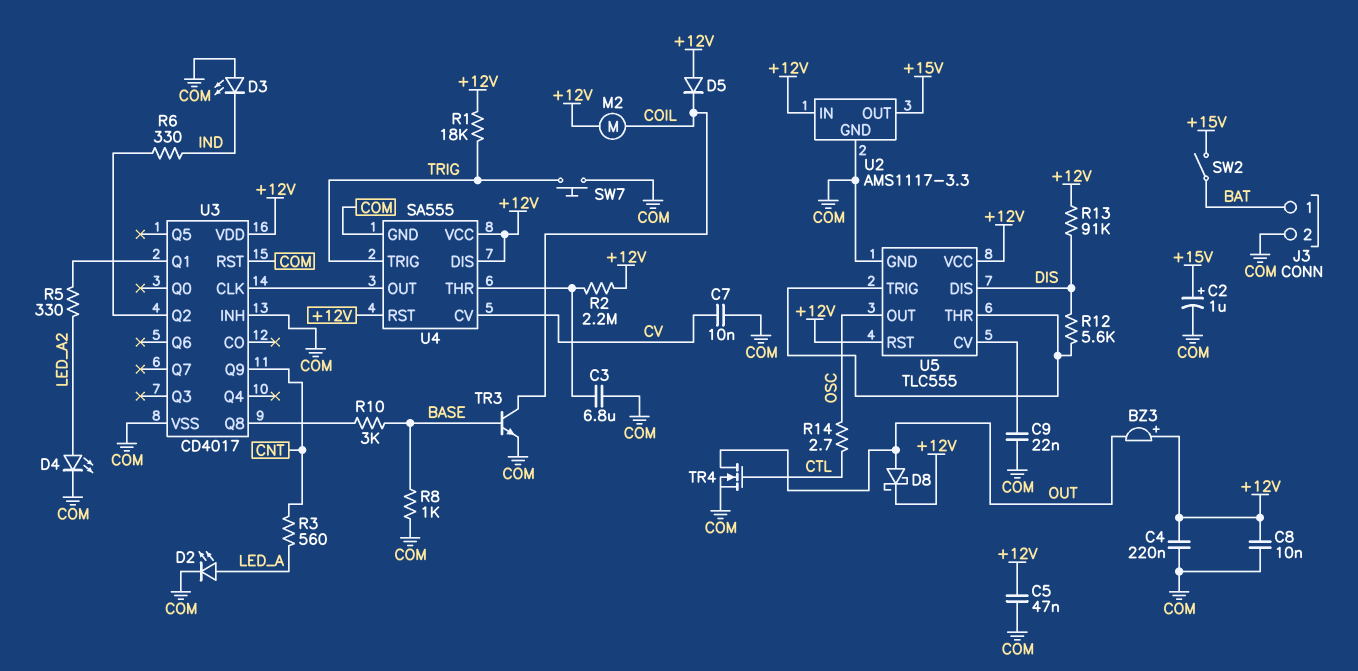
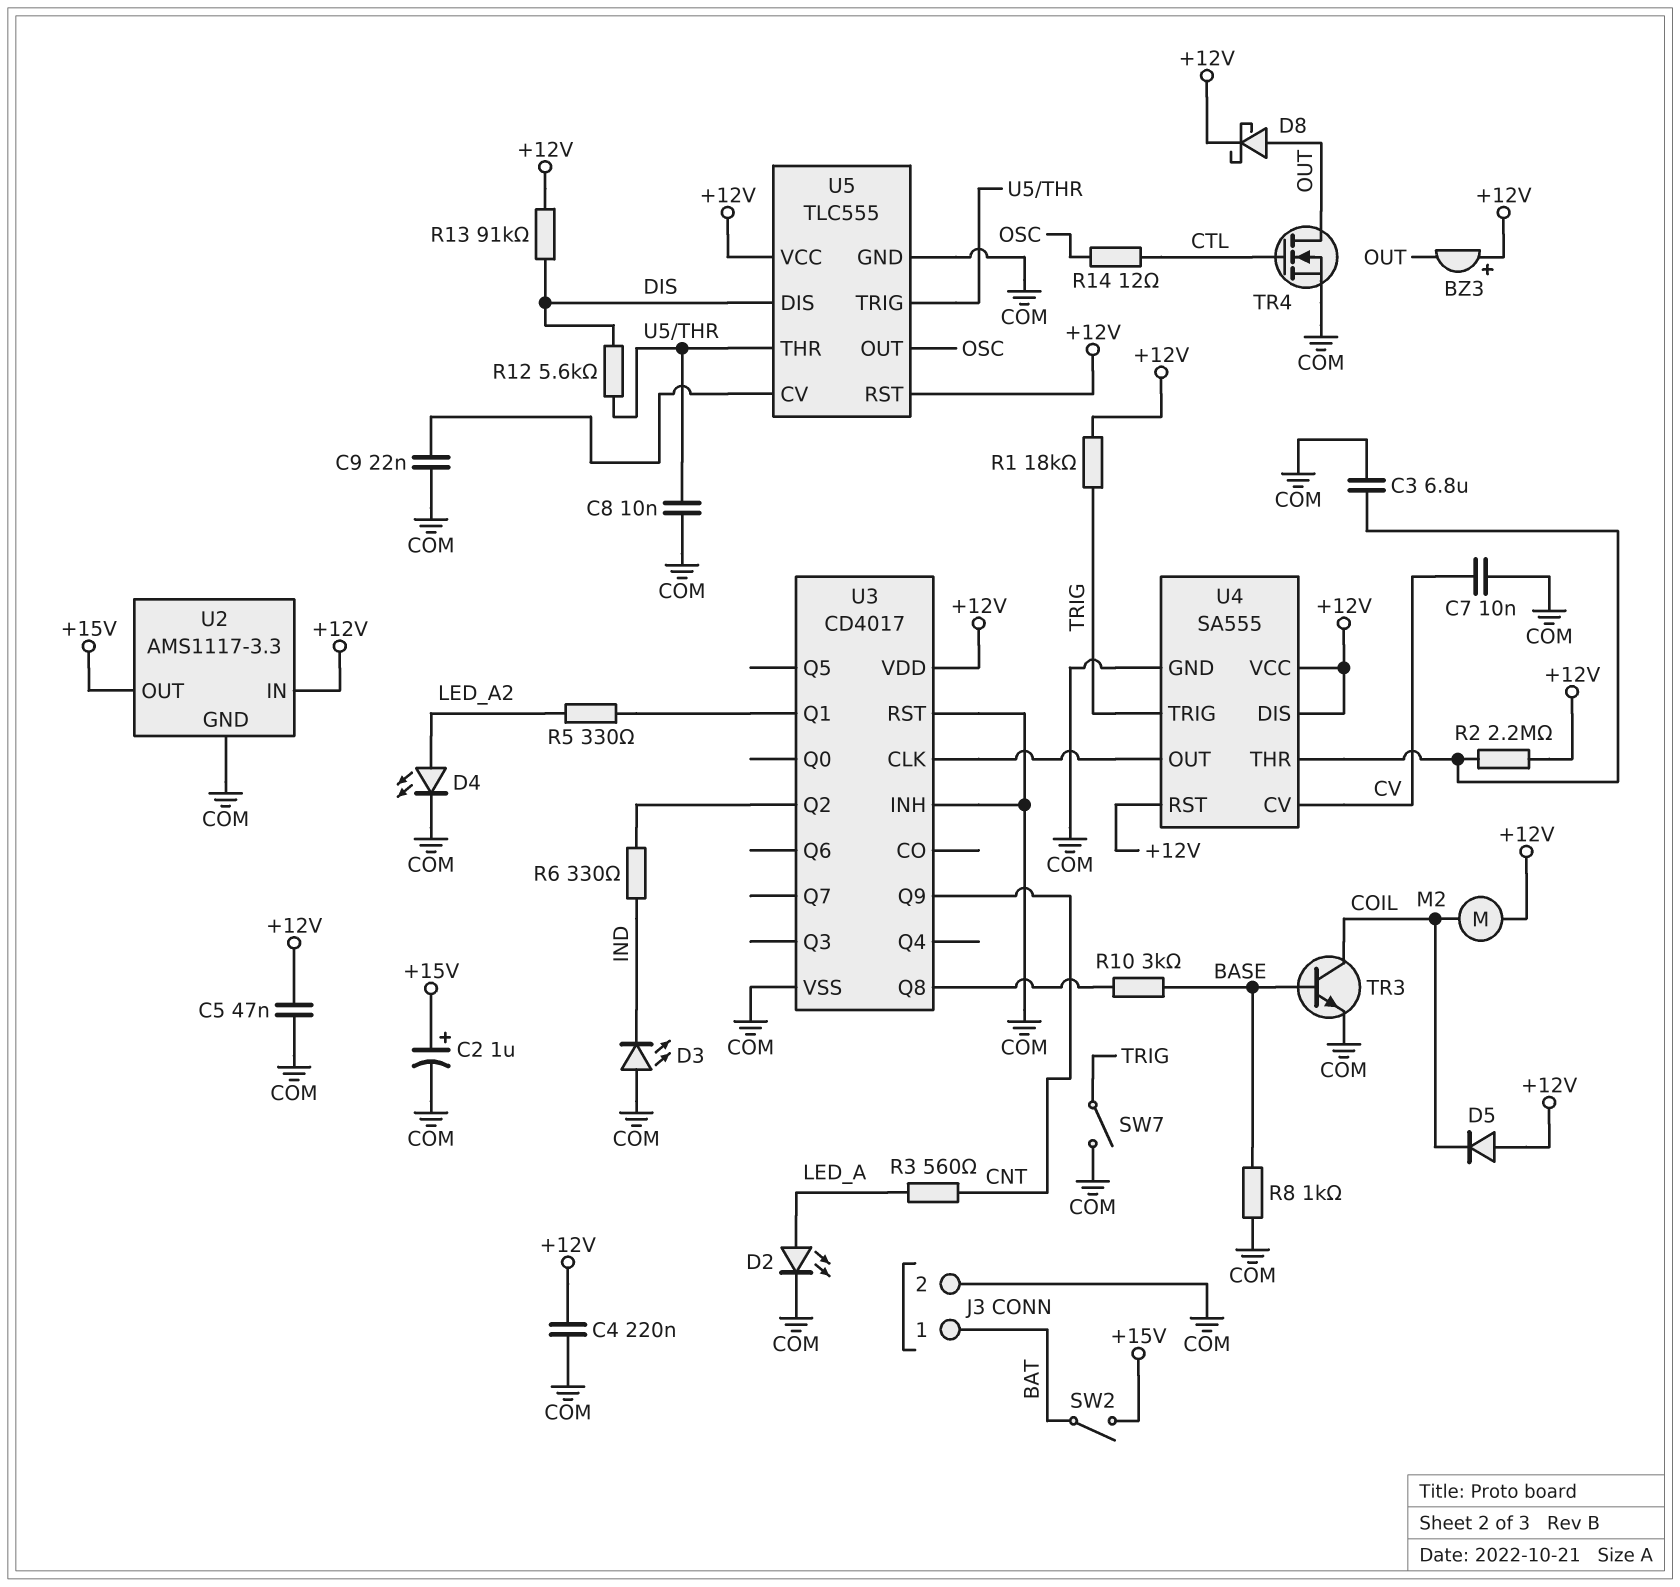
C8: 10nF (+12V, COM) -> 10nF (COM, U5/THR)
R14: 2.7 (CTL, OSC) -> 12 (CTL, OSC)
SW7: button (COM, TRIG) -> switch (COM, TRIG)

